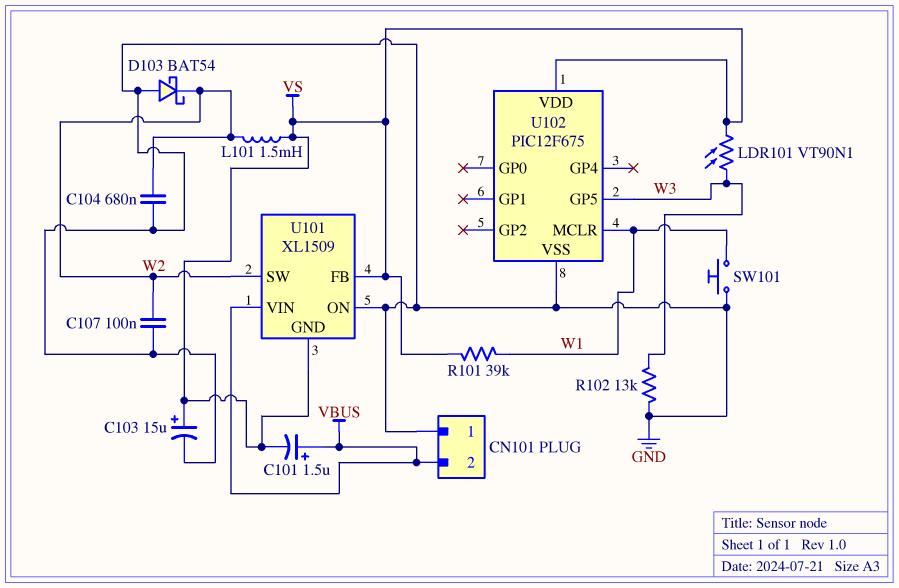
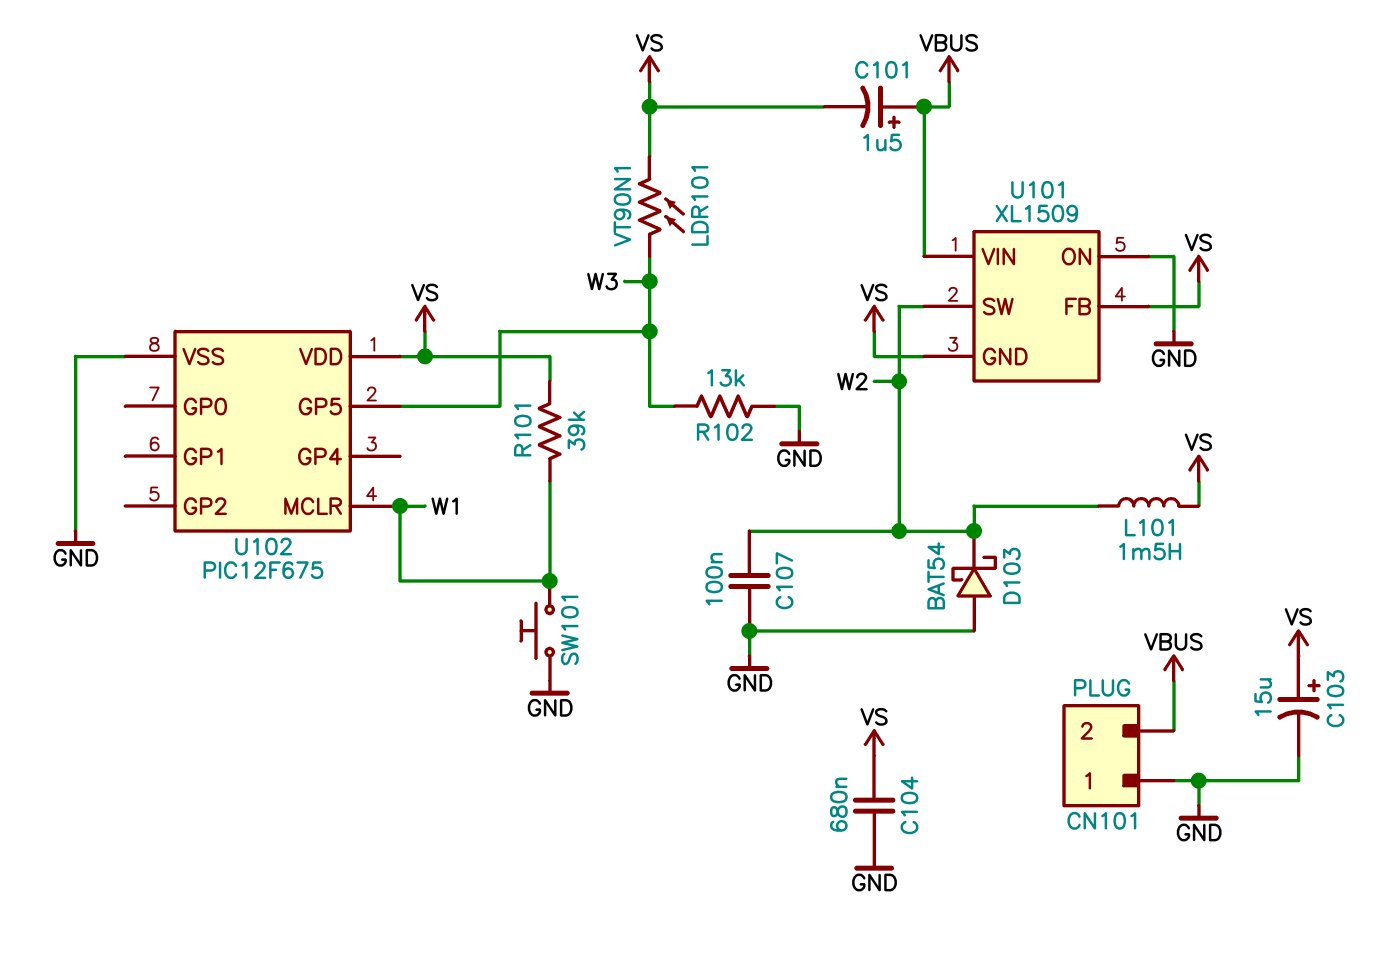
C104: 680nF (GND, W2) -> 680nF (GND, VS)

